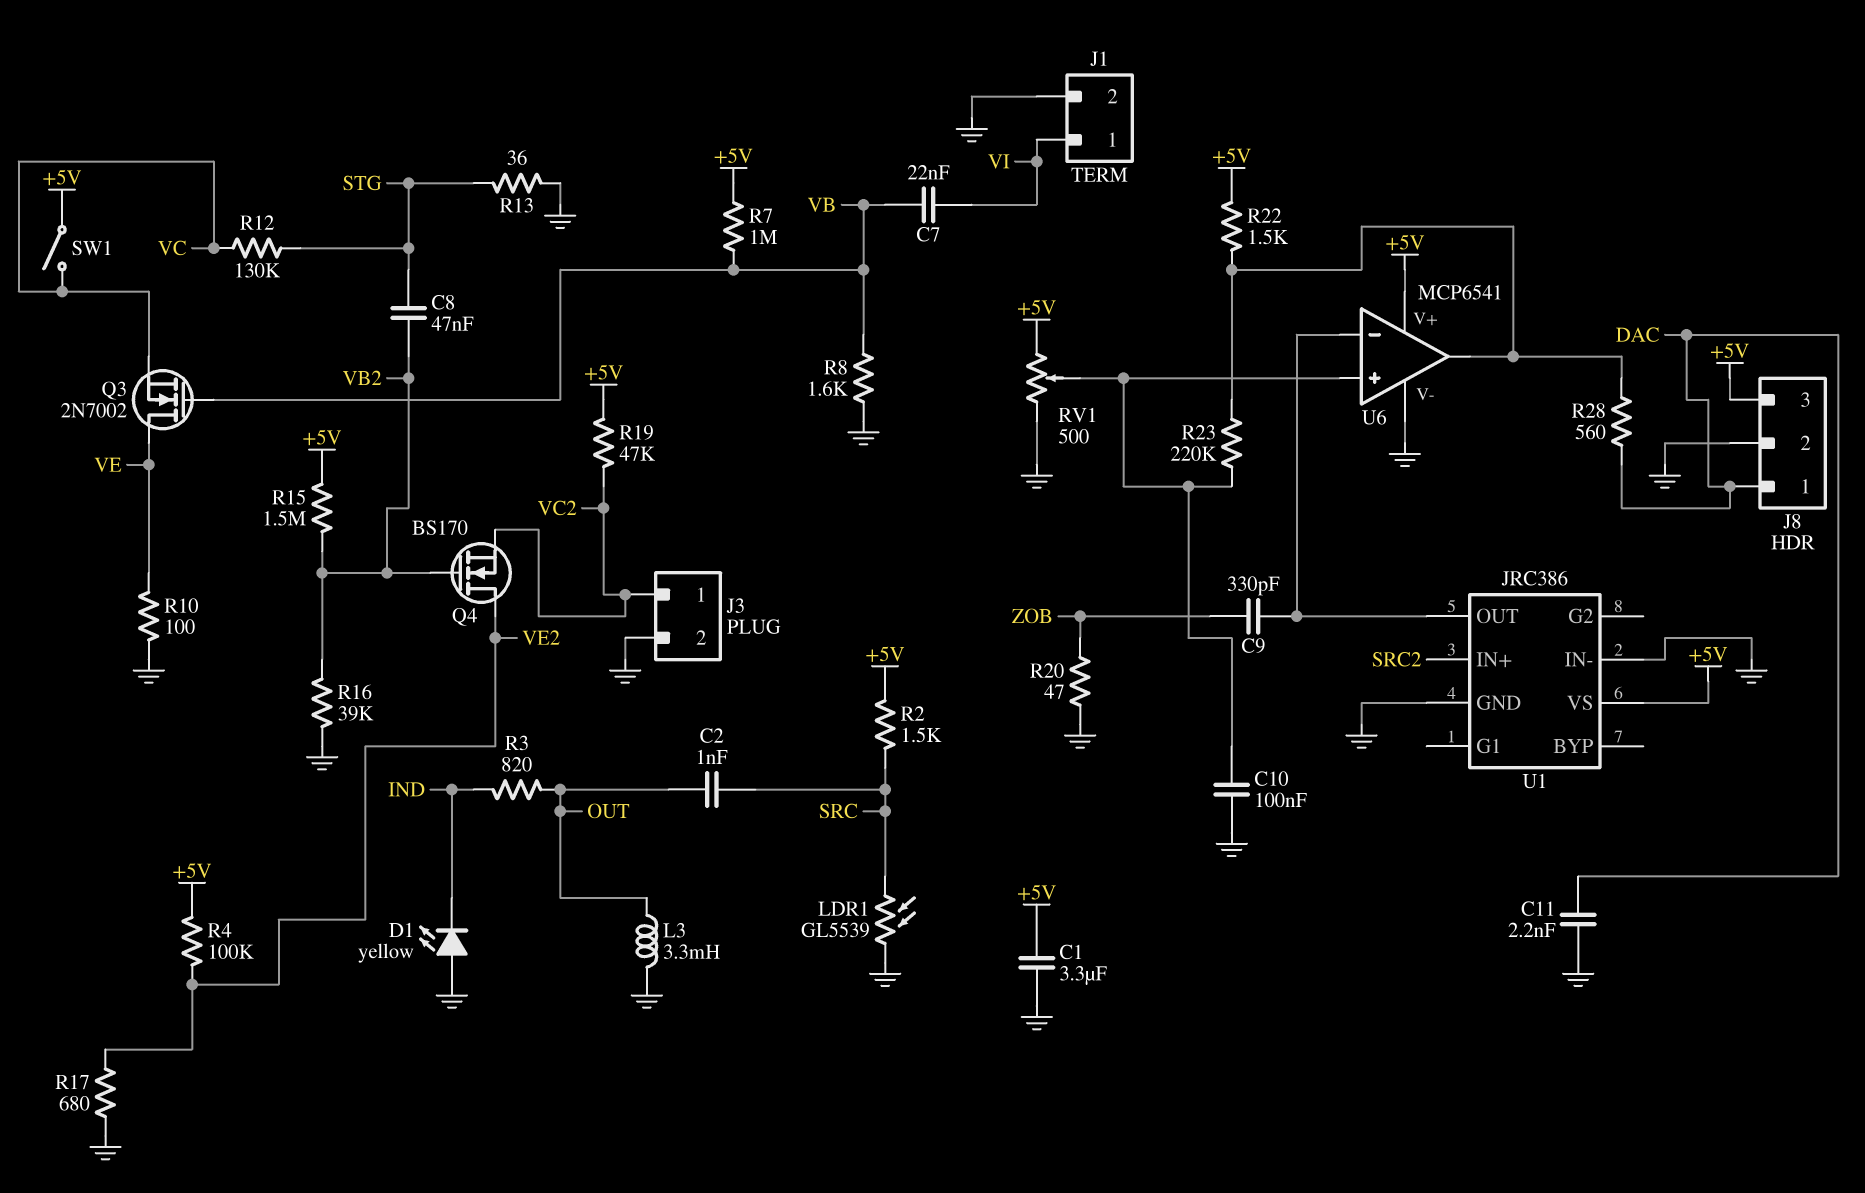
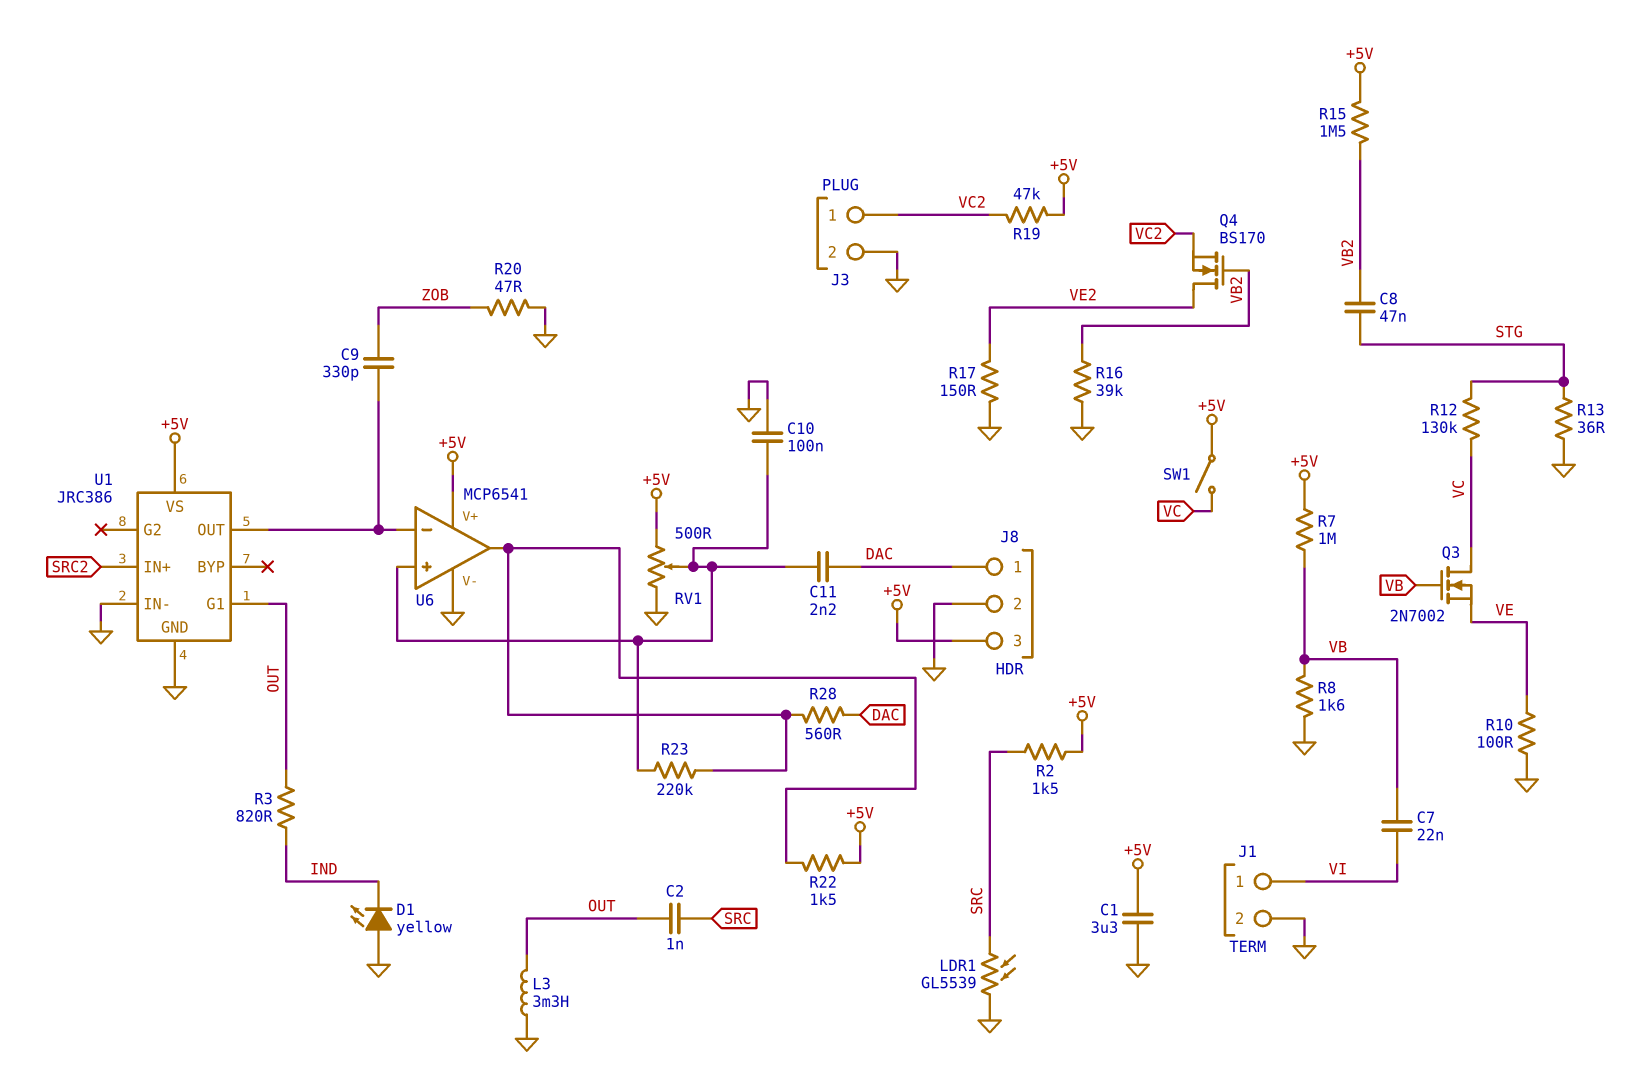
C11: 2.2nF (DAC, GND) -> 2.2nF (DAC, U6/in+)
Q3: NMOS 2N7002 (G VB, D VE, S VC) -> NMOS 2N7002 (G VB, D VC, S VE)
R4: 100k (+5V, VE2) -> none
R17: 680 (GND, VE2) -> 150 (GND, VE2)
U1 pin G1: none -> OUT

